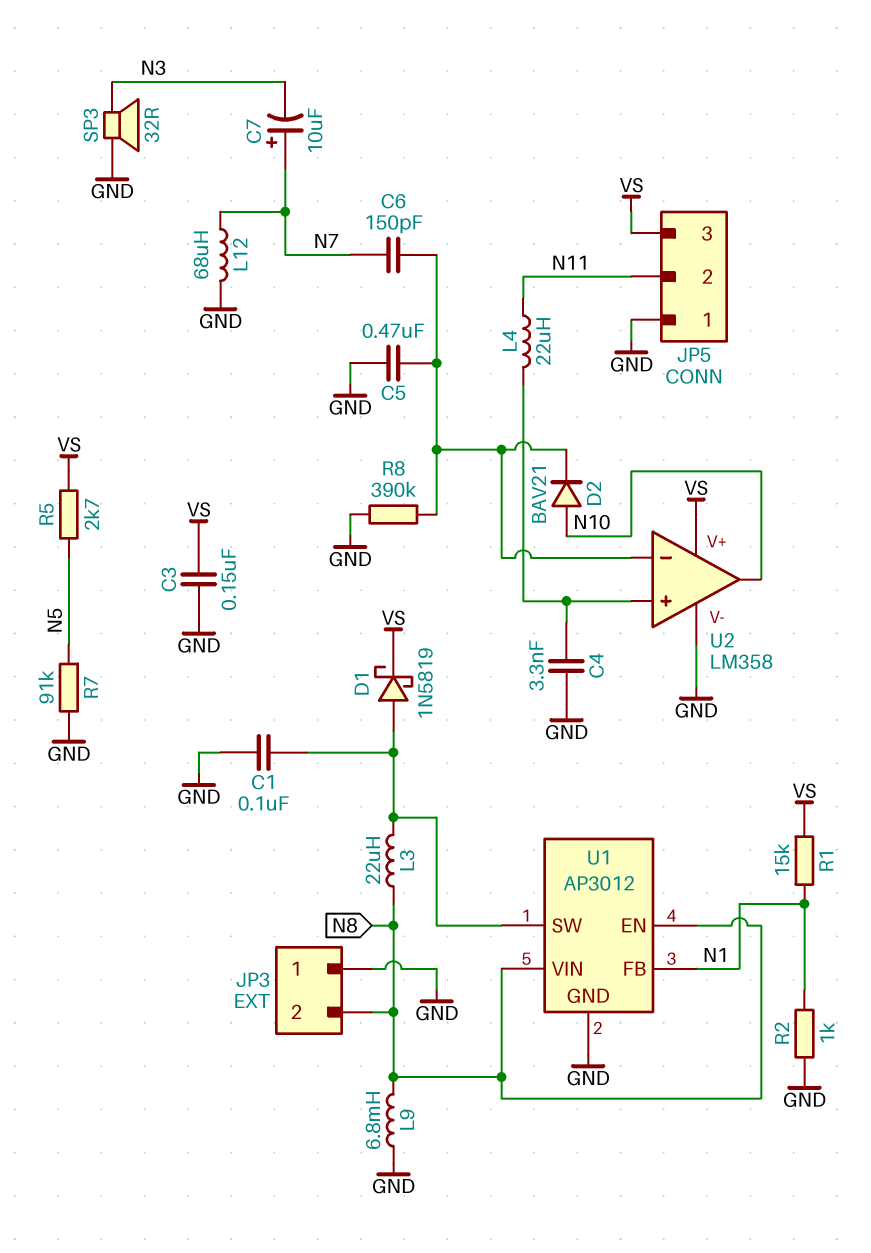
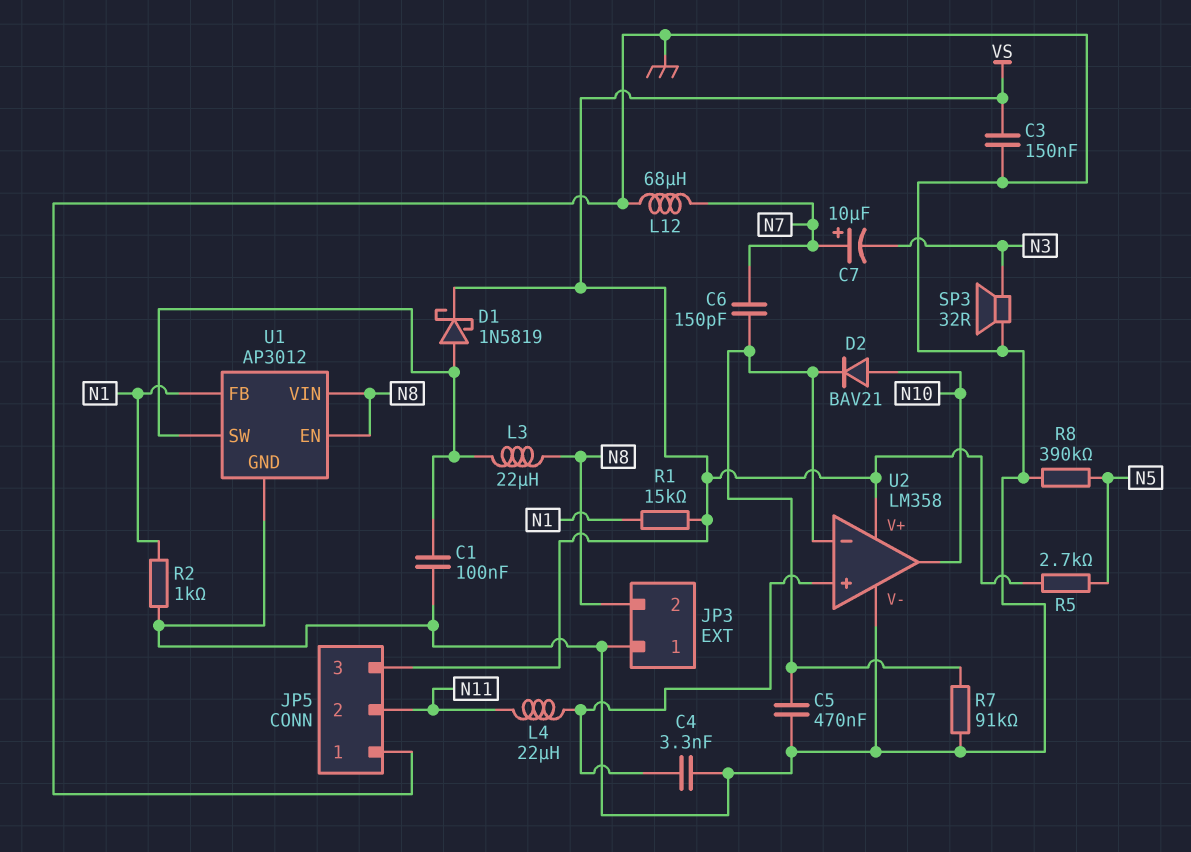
L9: 6.8mH (GND, N8) -> none
R7: 91k (GND, N5) -> 91k (GND, U2/in-)
R8: 390k (GND, U2/in-) -> 390k (GND, N5)

